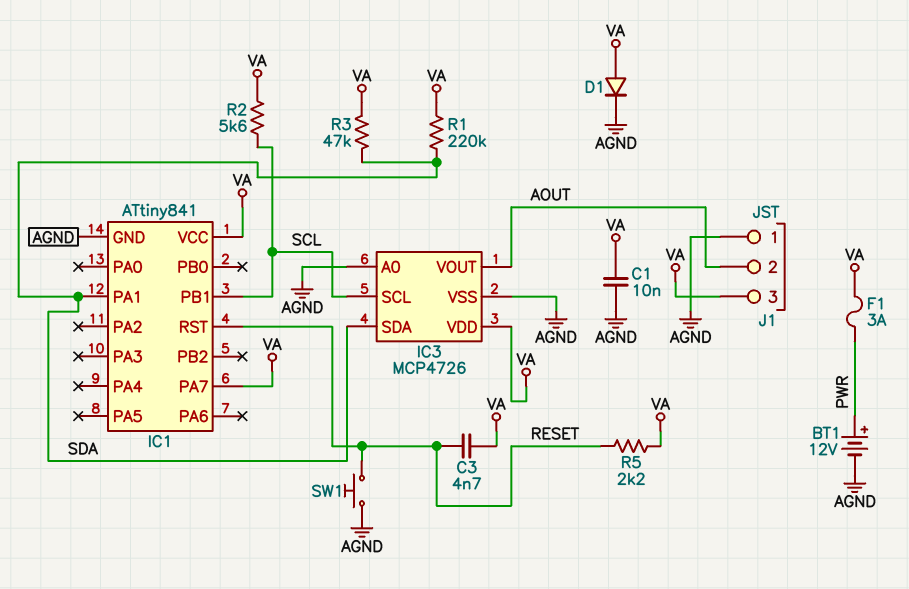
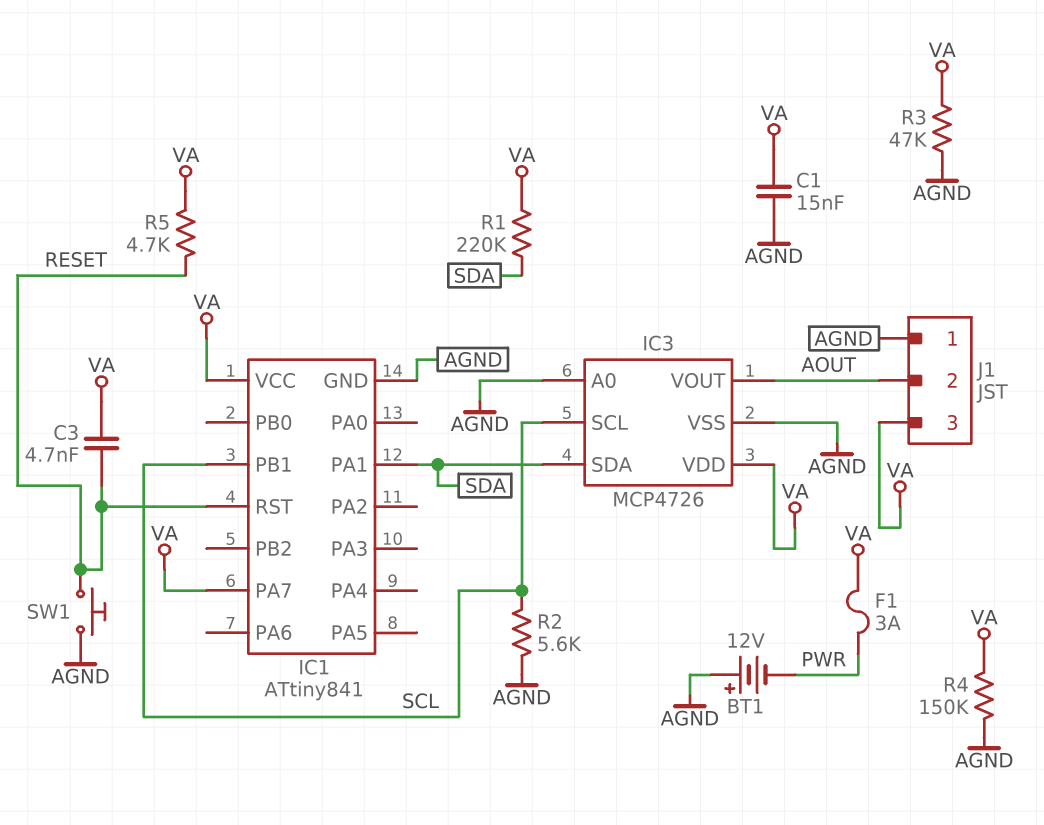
BT1: 12V (plus PWR, minus AGND) -> 12V (plus AGND, minus PWR)
C1: 10nF (AGND, VA) -> 15nF (AGND, VA)
D1: diode (A VA, K AGND) -> none
R2: 5.6k (SCL, VA) -> 5.6k (AGND, SCL)
R3: 47k (SDA, VA) -> 47k (AGND, VA)
R4: none -> 150k (AGND, VA)
R5: 2.2k (RESET, VA) -> 4.7k (RESET, VA)

